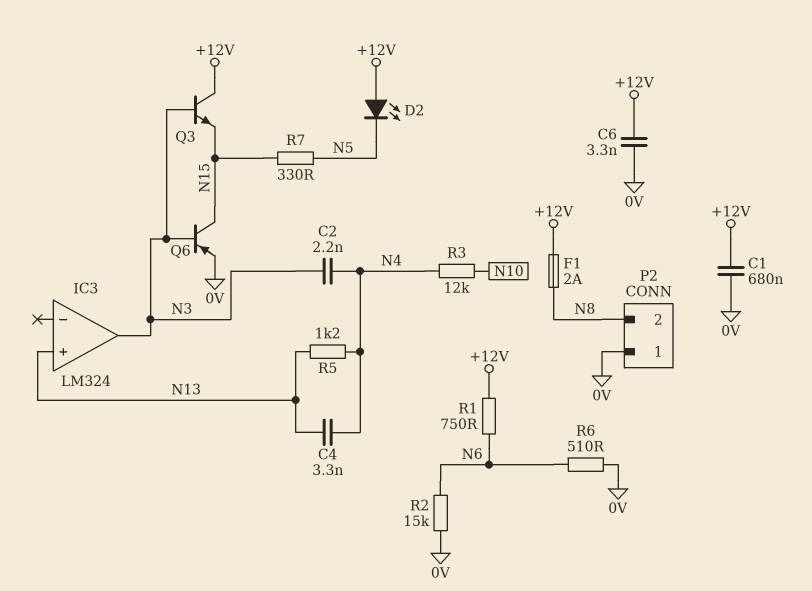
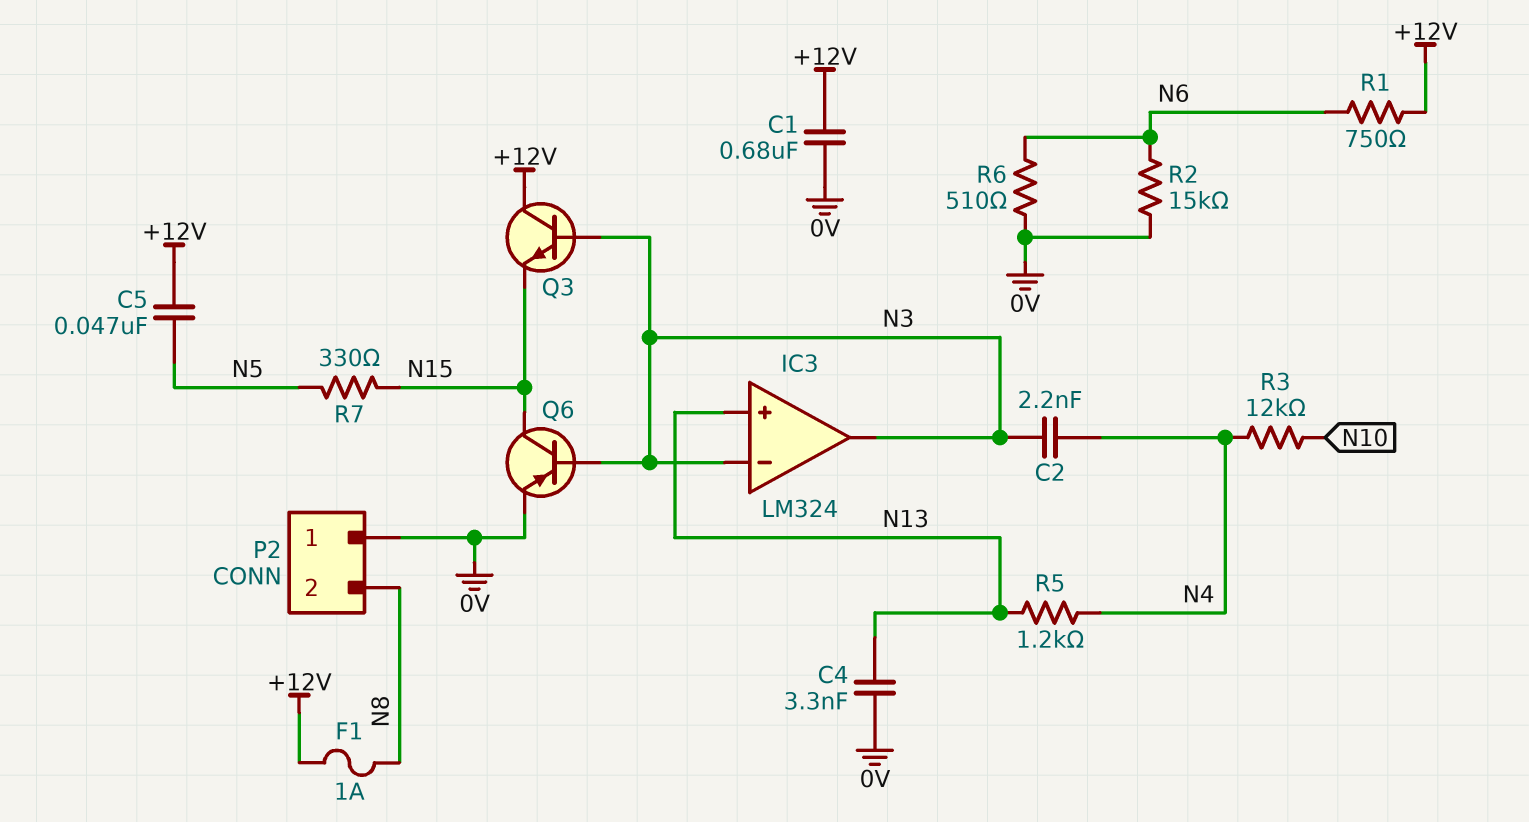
C4: 3.3nF (N4, N13) -> 3.3nF (0V, N13)
C5: none -> 47nF (+12V, N5)
C6: 3.3nF (+12V, 0V) -> none
D2: LED (A +12V, K N5) -> none
F1: 2A (+12V, N8) -> 1A (+12V, N8)
IC3 pin in-: none -> N3

